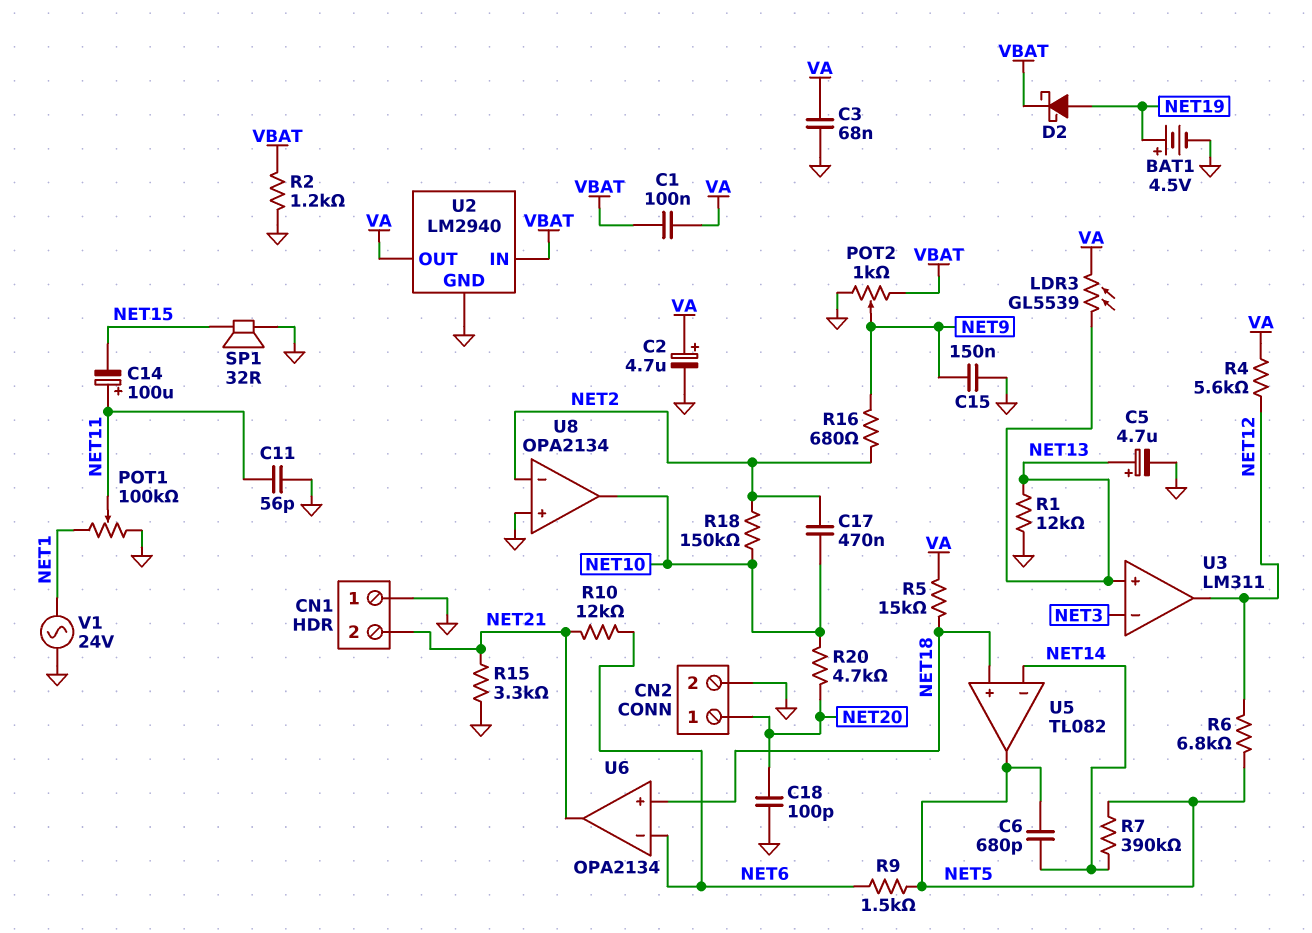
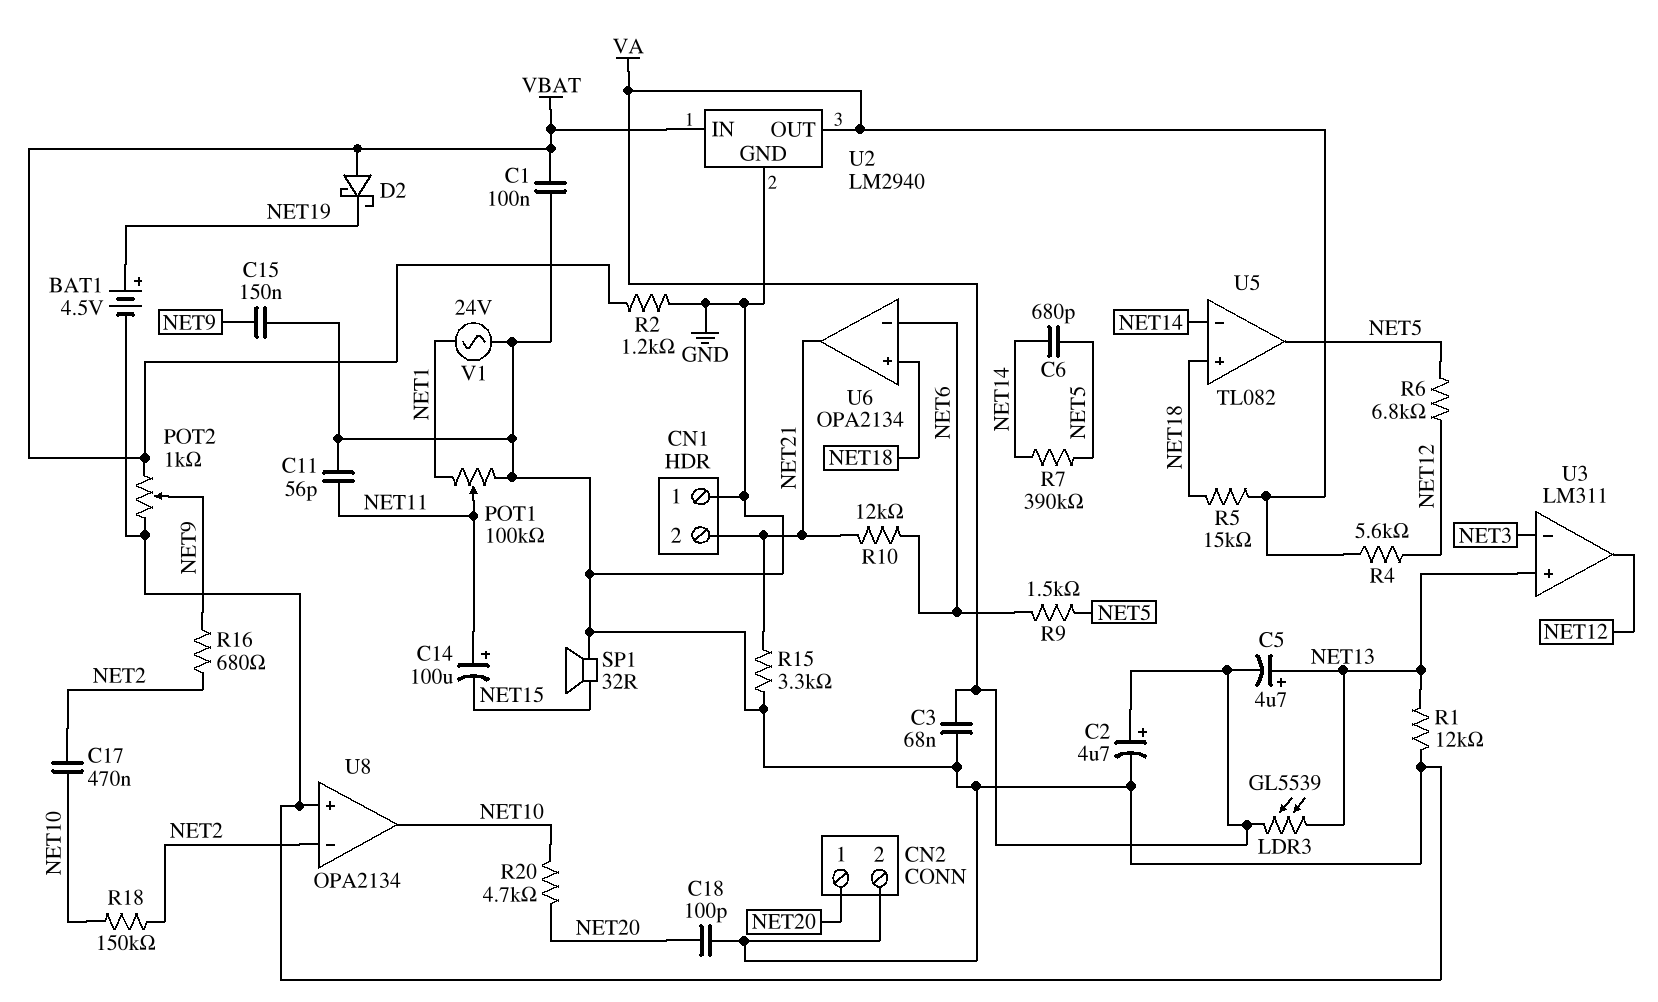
C1: 100nF (VA, VBAT) -> 100nF (GND, VBAT)
C5: 4.7uF (plus NET13, minus GND) -> 4.7uF (plus NET13, minus VA)
D2: schottky (A NET19, K VBAT) -> schottky (A VBAT, K NET19)

